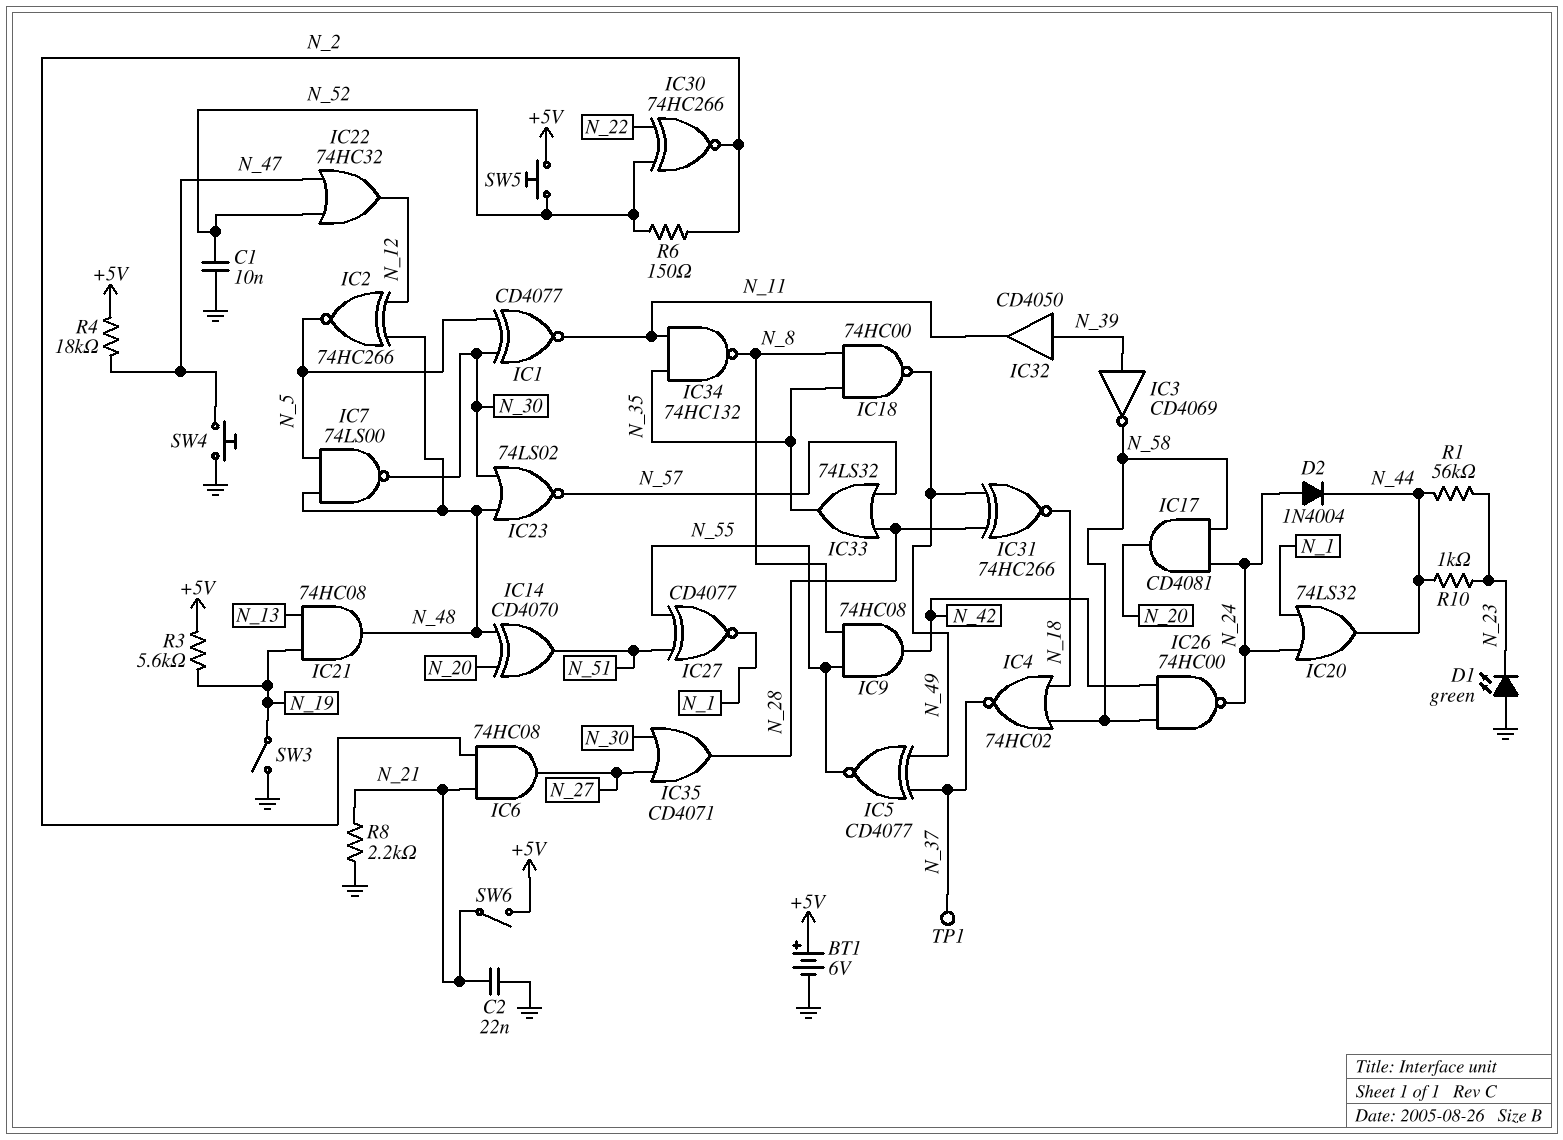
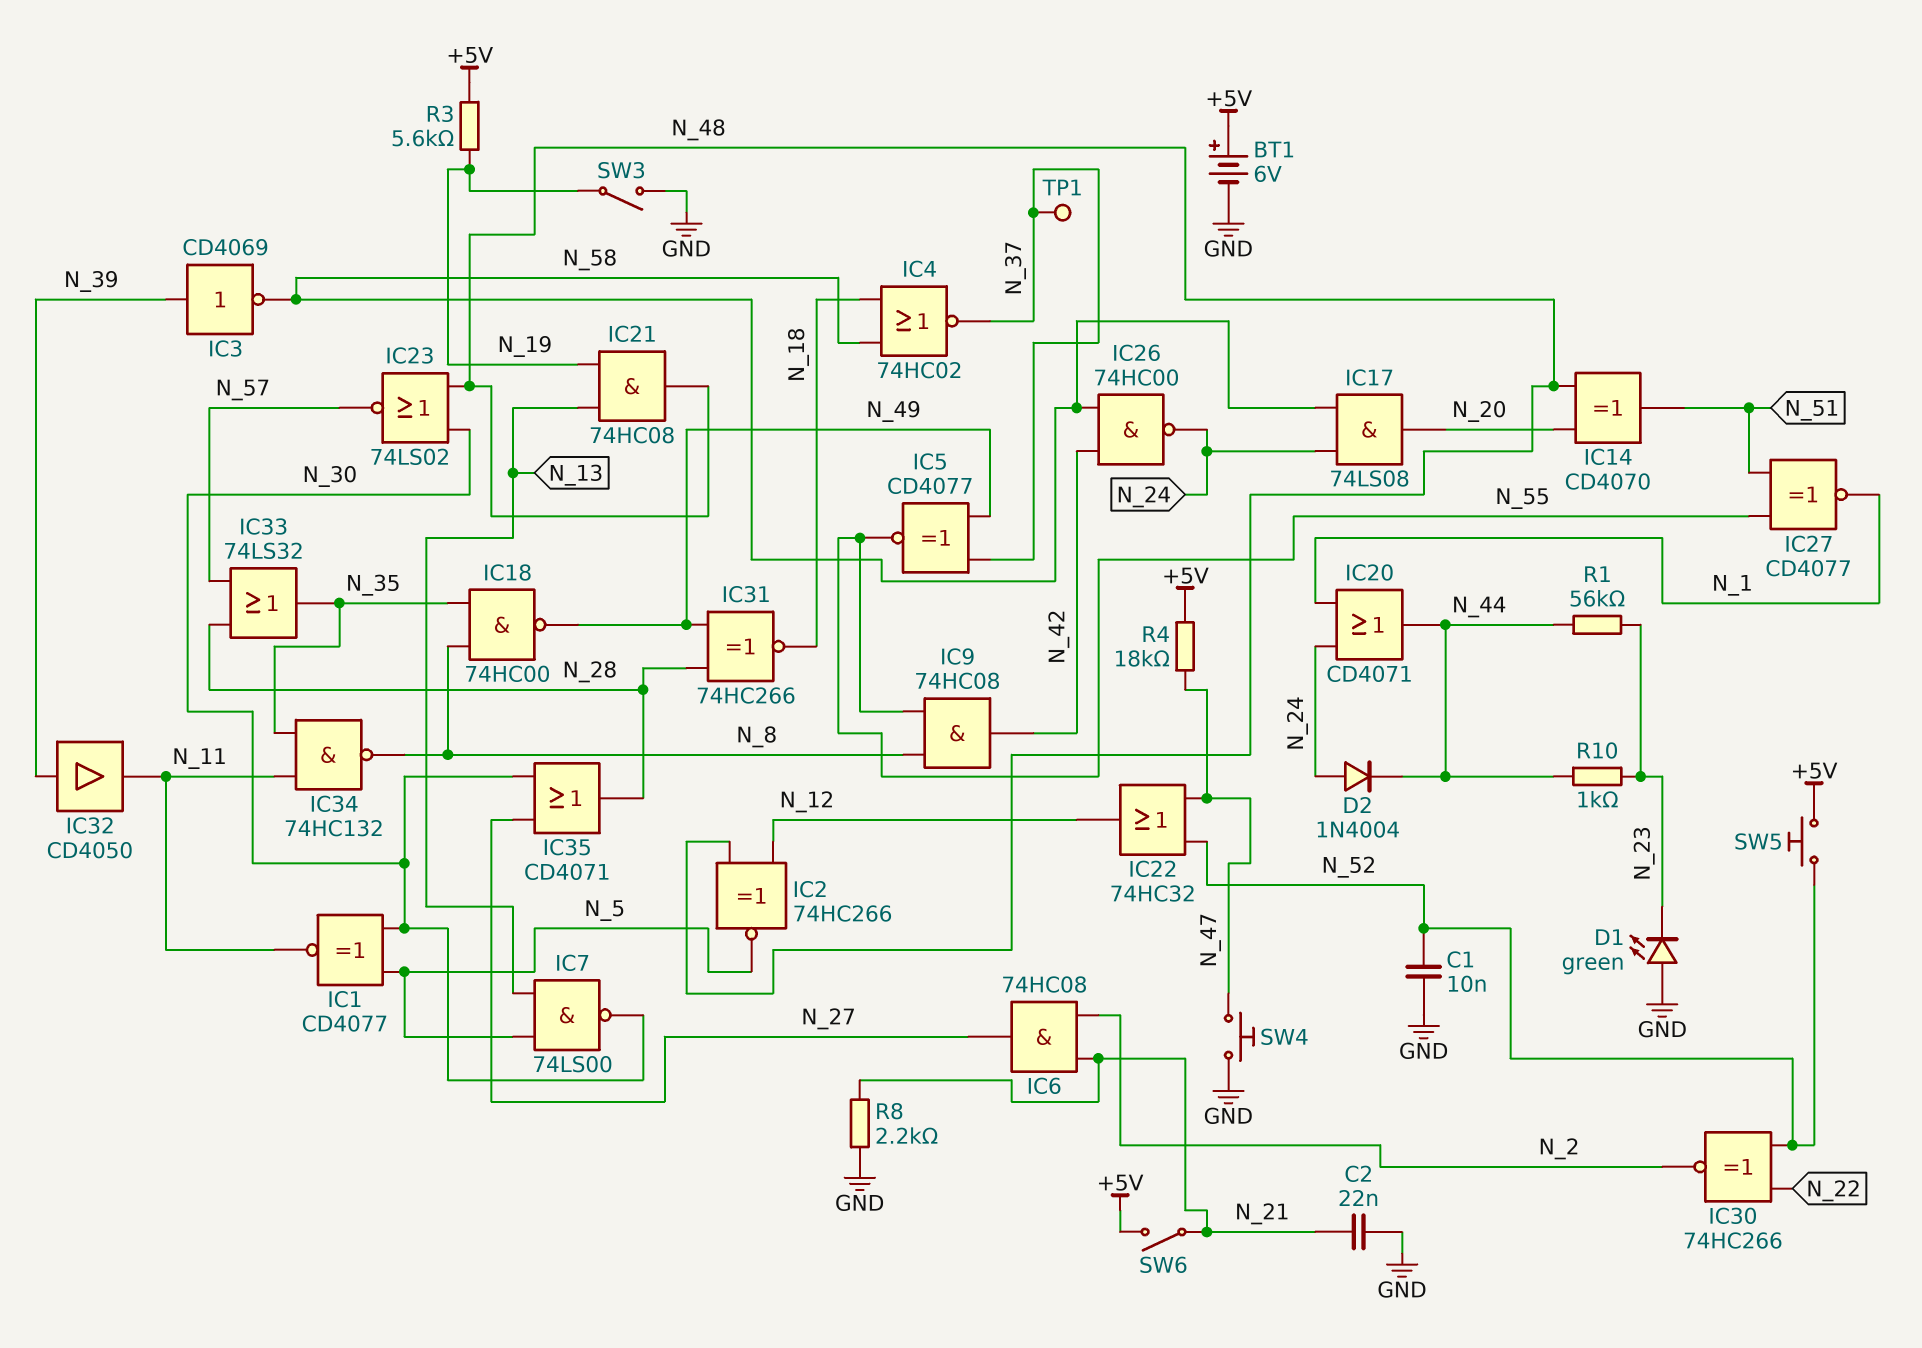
IC7: NAND 74LS00 (in N_5, in N_48, out N_30) -> NAND 74LS00 (in N_5, in N_13, out N_30)
IC17: AND CD4081 (in N_24, in N_58, out N_20) -> AND 74LS08 (in N_24, in N_58, out N_20)
IC20: OR 74LS32 (in N_1, in N_24, out N_44) -> OR CD4071 (in N_1, in N_24, out N_44)
R6: 150 (N_2, N_52) -> none

